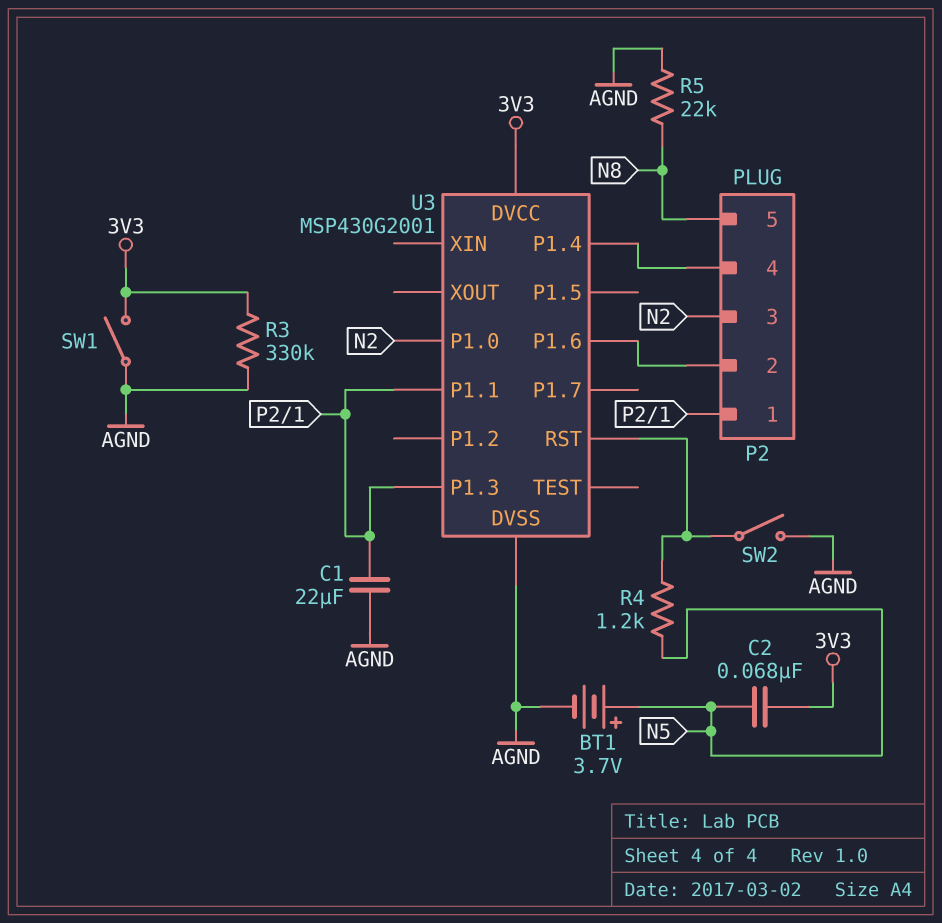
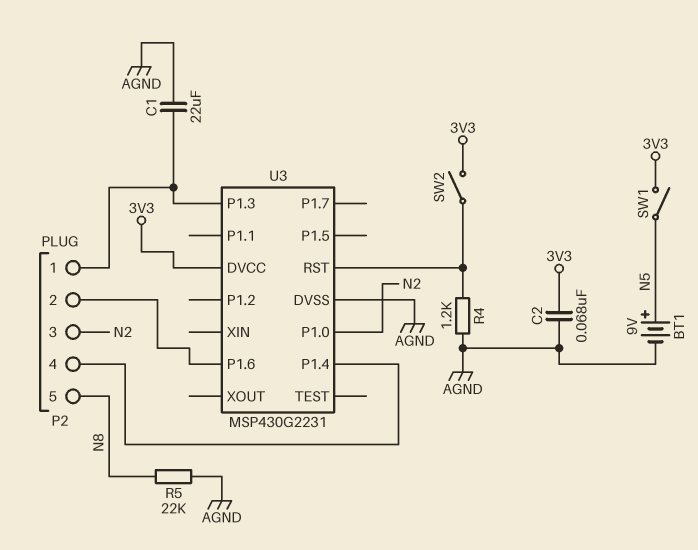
BT1: 3.7V (plus N5, minus AGND) -> 9V (plus N5, minus AGND)
C2: 68nF (3V3, N5) -> 68nF (3V3, AGND)
R3: 330k (3V3, AGND) -> none
R4: 1.2k (N5, U3/RST) -> 1.2k (AGND, U3/RST)
SW1: switch (3V3, AGND) -> switch (3V3, N5)
SW2: switch (AGND, U3/RST) -> switch (3V3, U3/RST)
U3: MSP430G2001 -> MSP430G2231
U3 pin P1.1: P2/1 -> none

